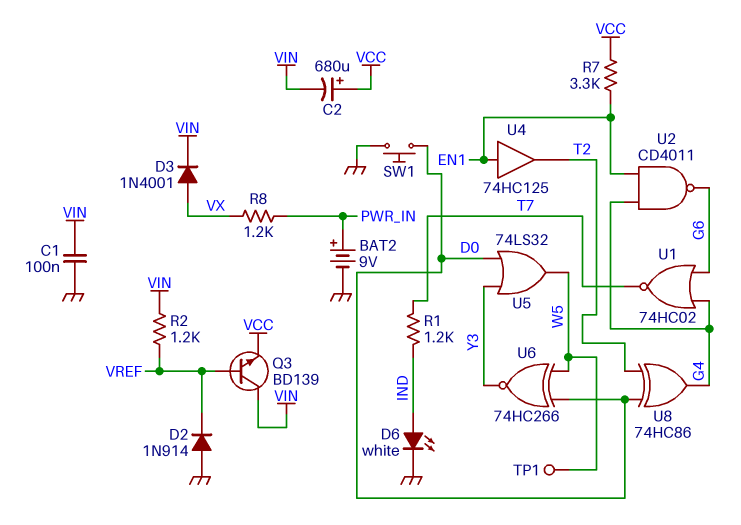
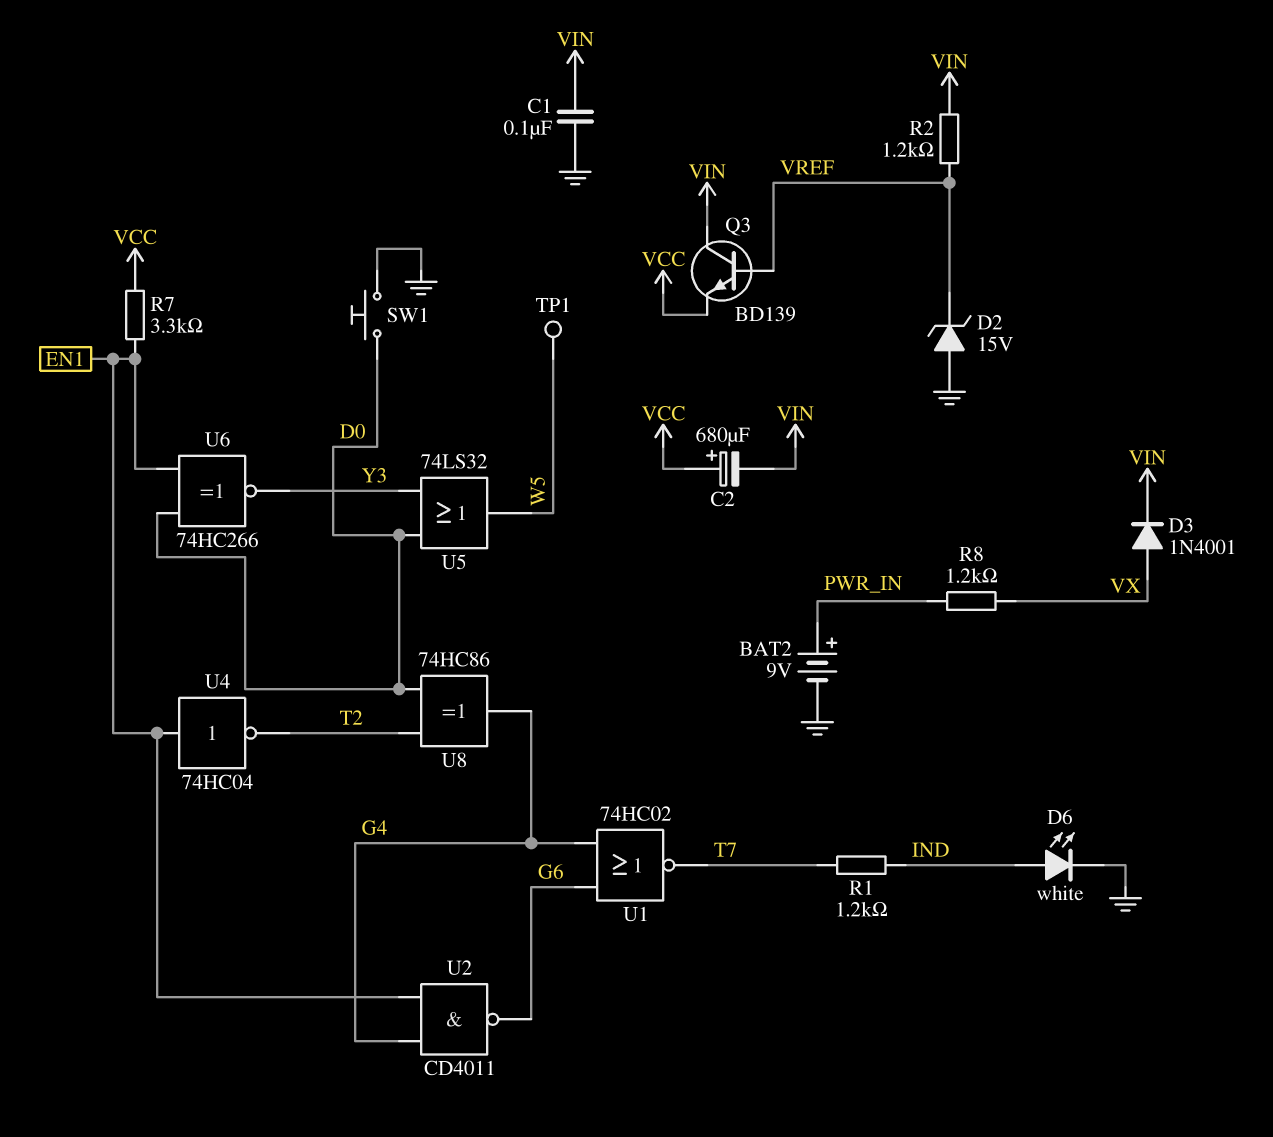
D2: diode 1N914 (A GND, K VREF) -> zener 15V (A GND, K VREF)
U4: buffer 74HC125 (in EN1, out T2) -> NOT 74HC04 (in EN1, out T2)
U6: XNOR 74HC266 (in D0, in W5, out Y3) -> XNOR 74HC266 (in D0, in EN1, out Y3)

